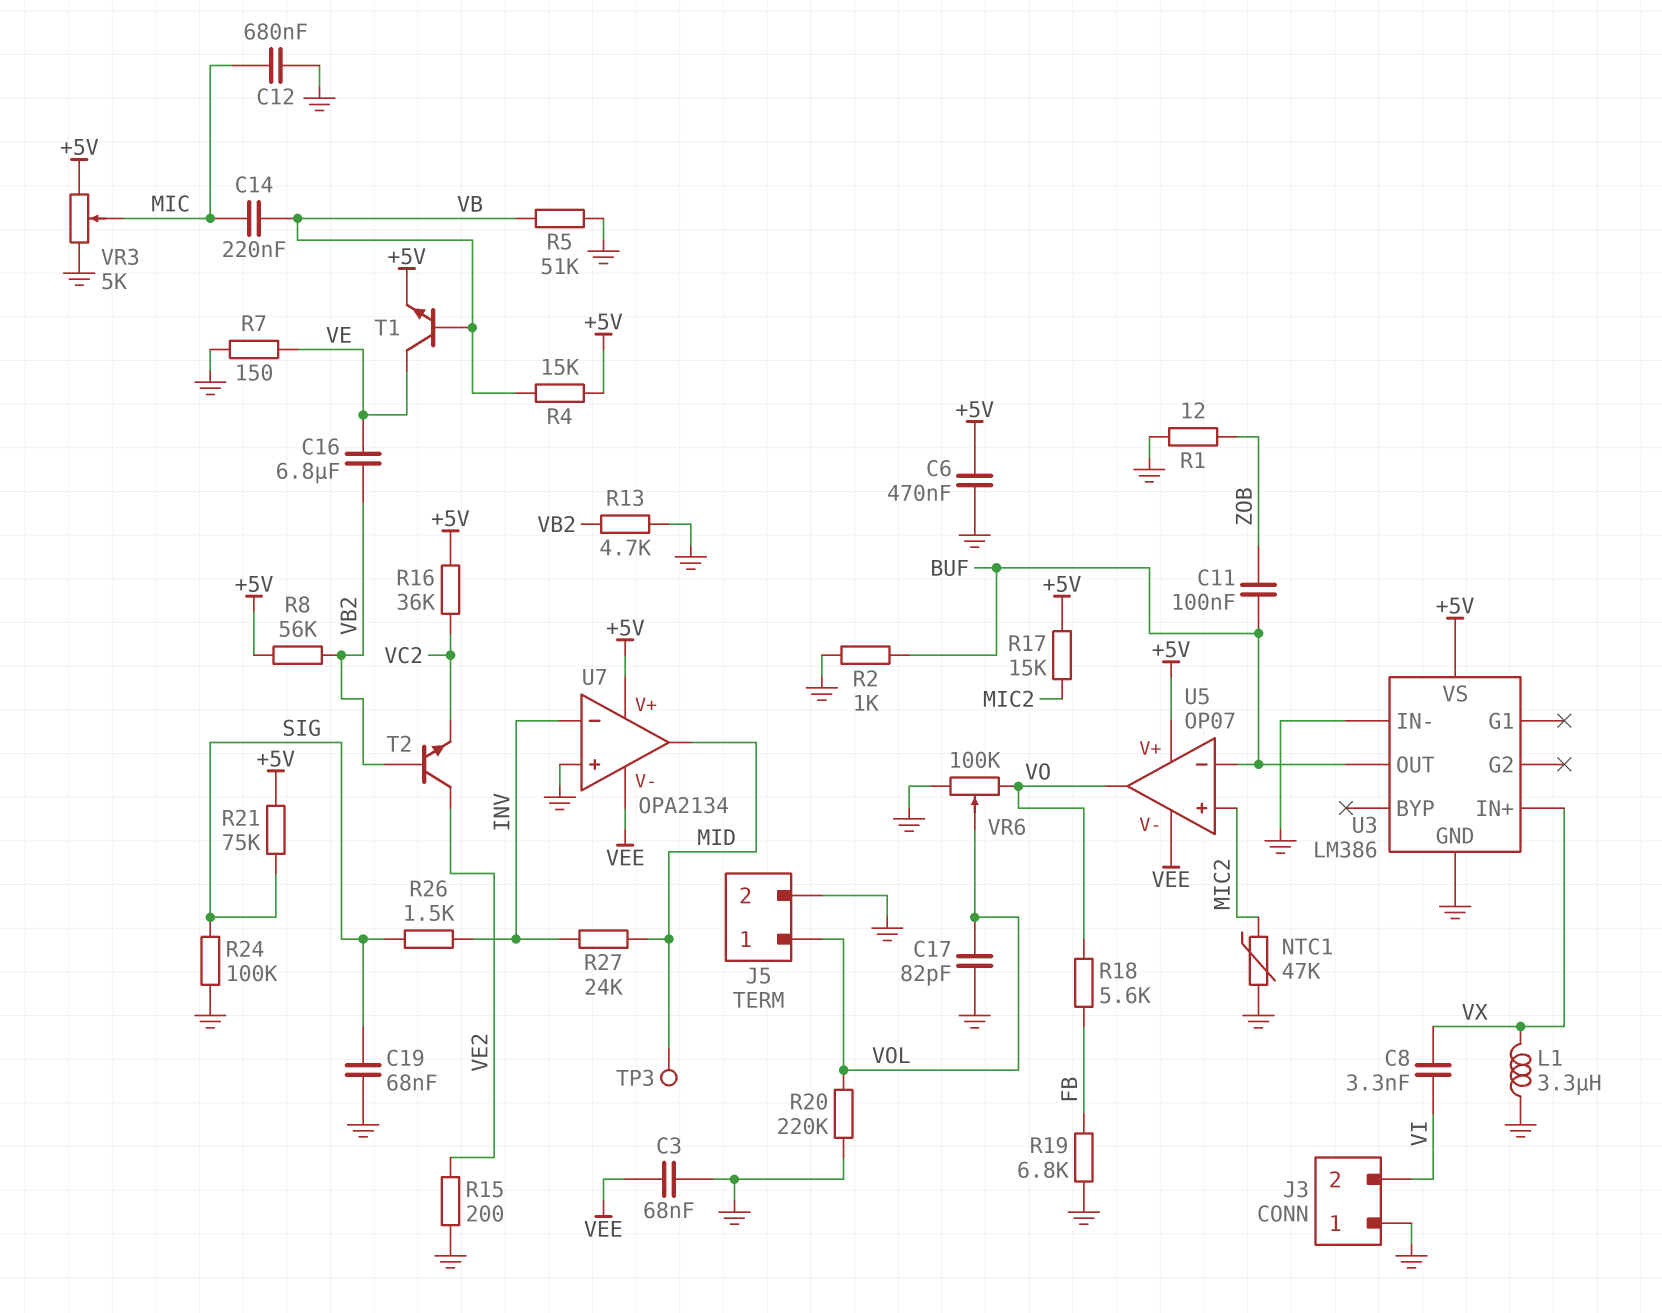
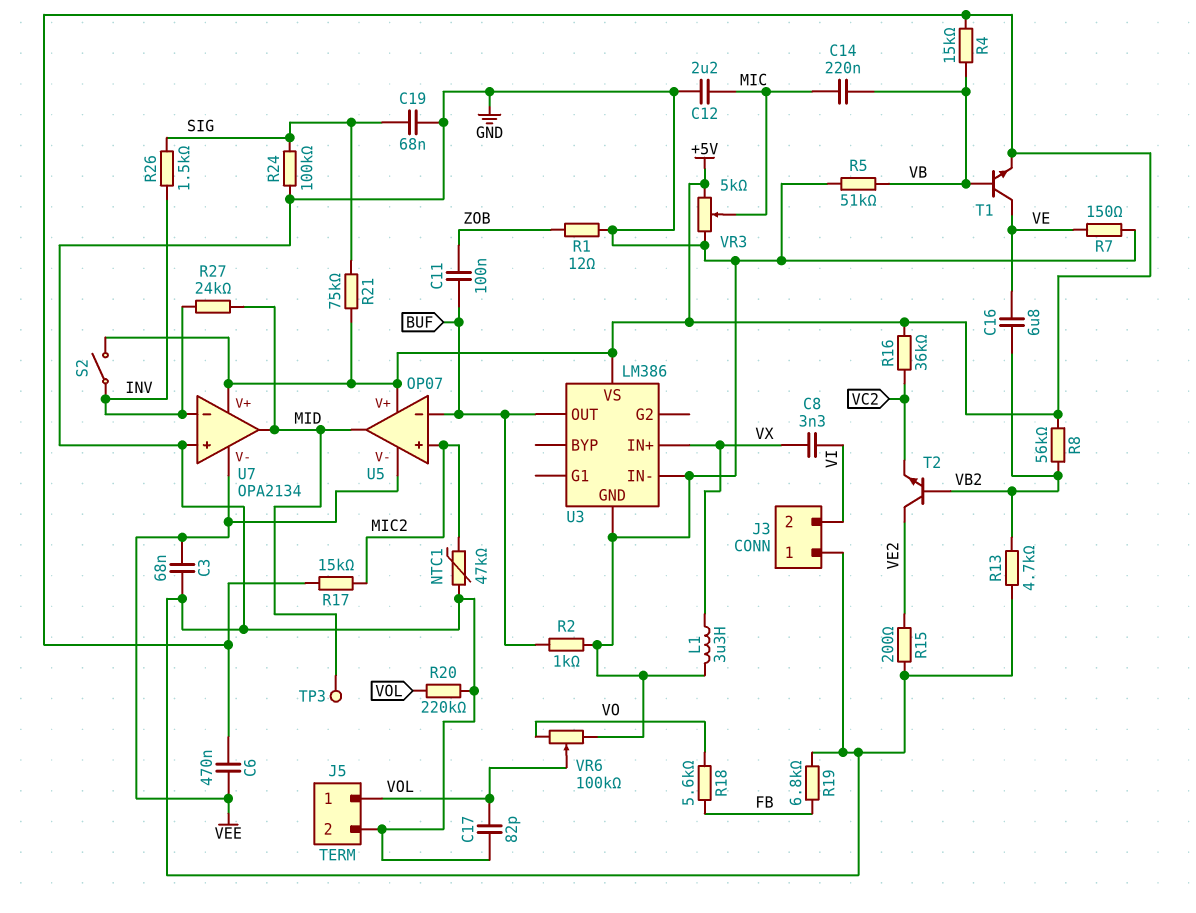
C6: 470nF (+5V, GND) -> 470nF (+5V, VEE)
C12: 680nF (GND, MIC) -> 2.2uF (GND, MIC)
S2: none -> switch (+5V, INV)
U5 pin out: VO -> MID

